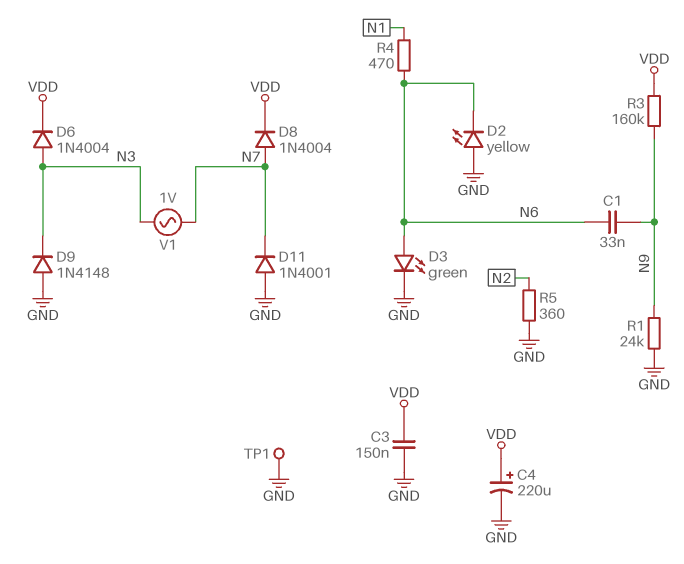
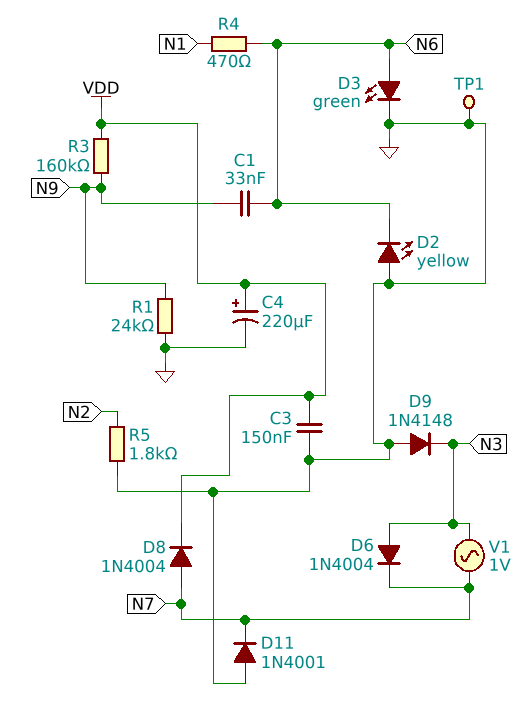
D6: diode 1N4004 (A N3, K VDD) -> diode 1N4004 (A N3, K N7)
R5: 360 (GND, N2) -> 1.8k (GND, N2)

